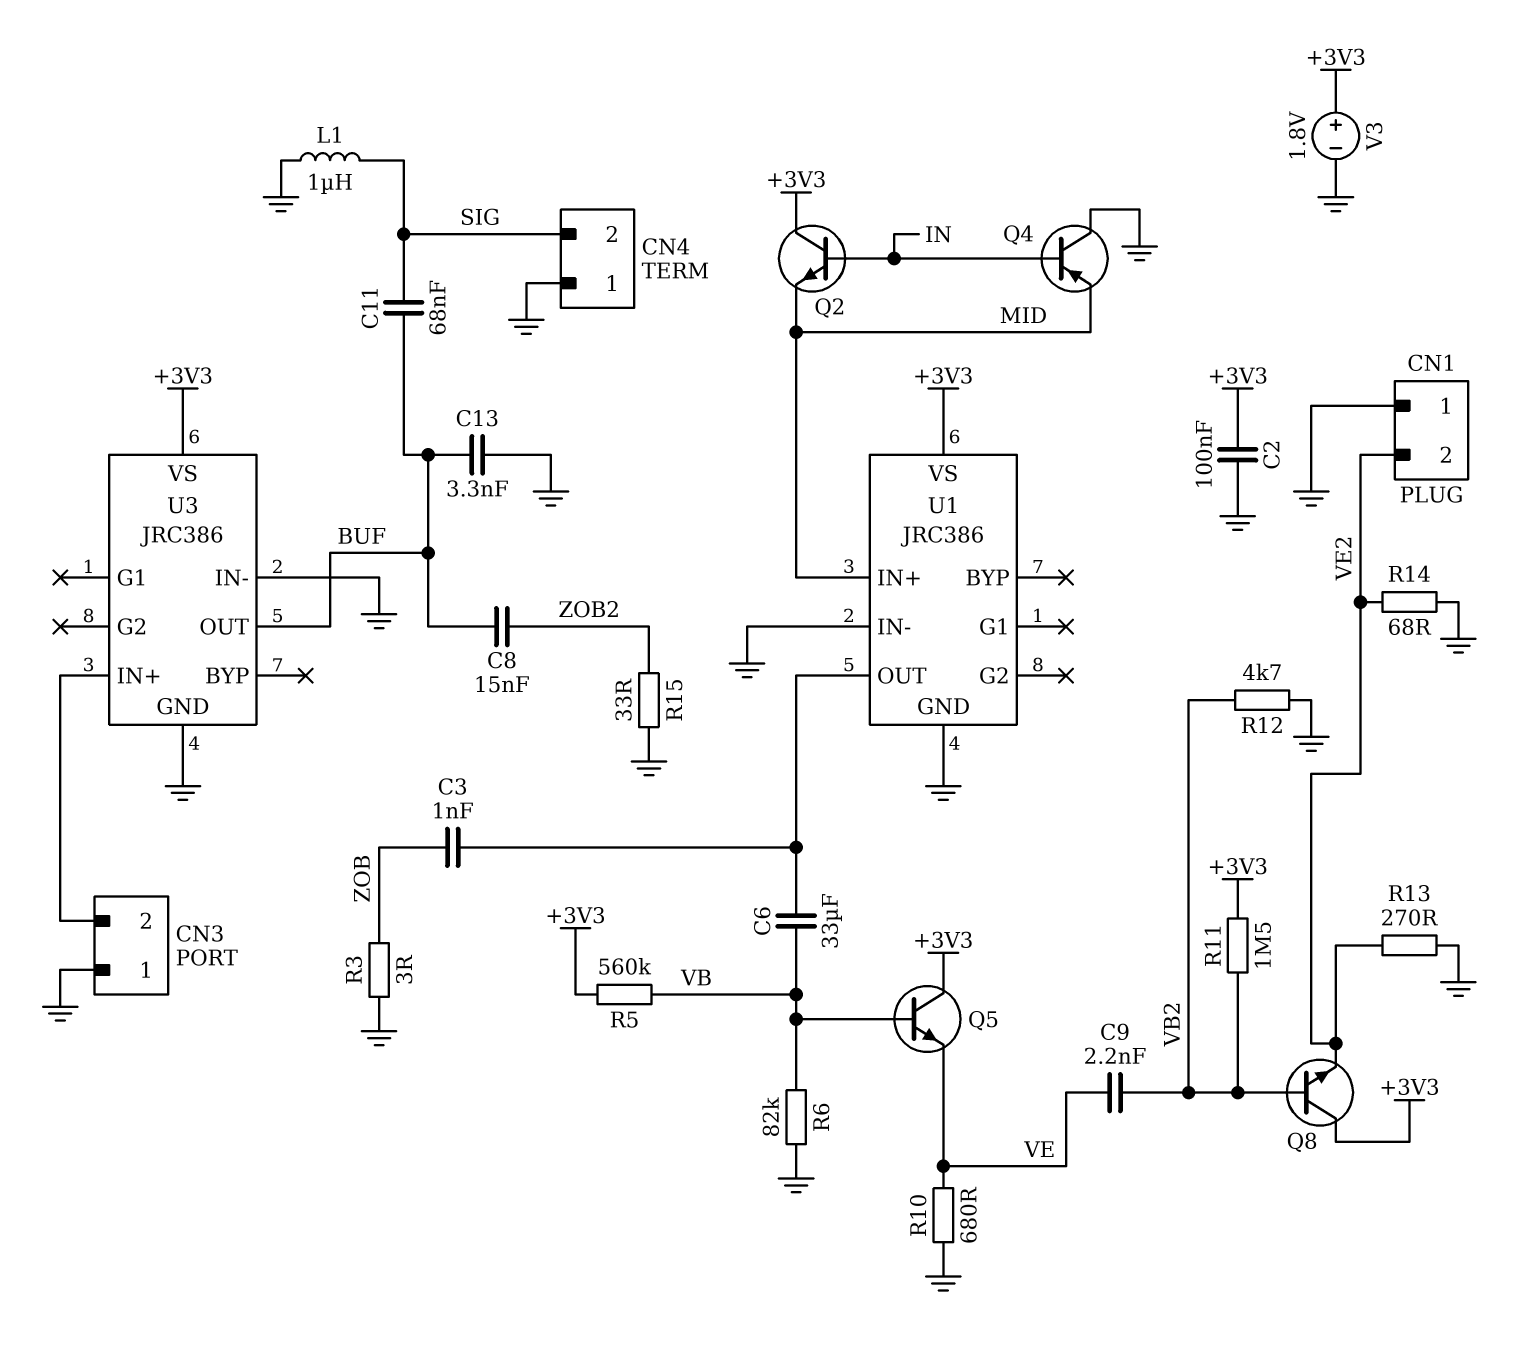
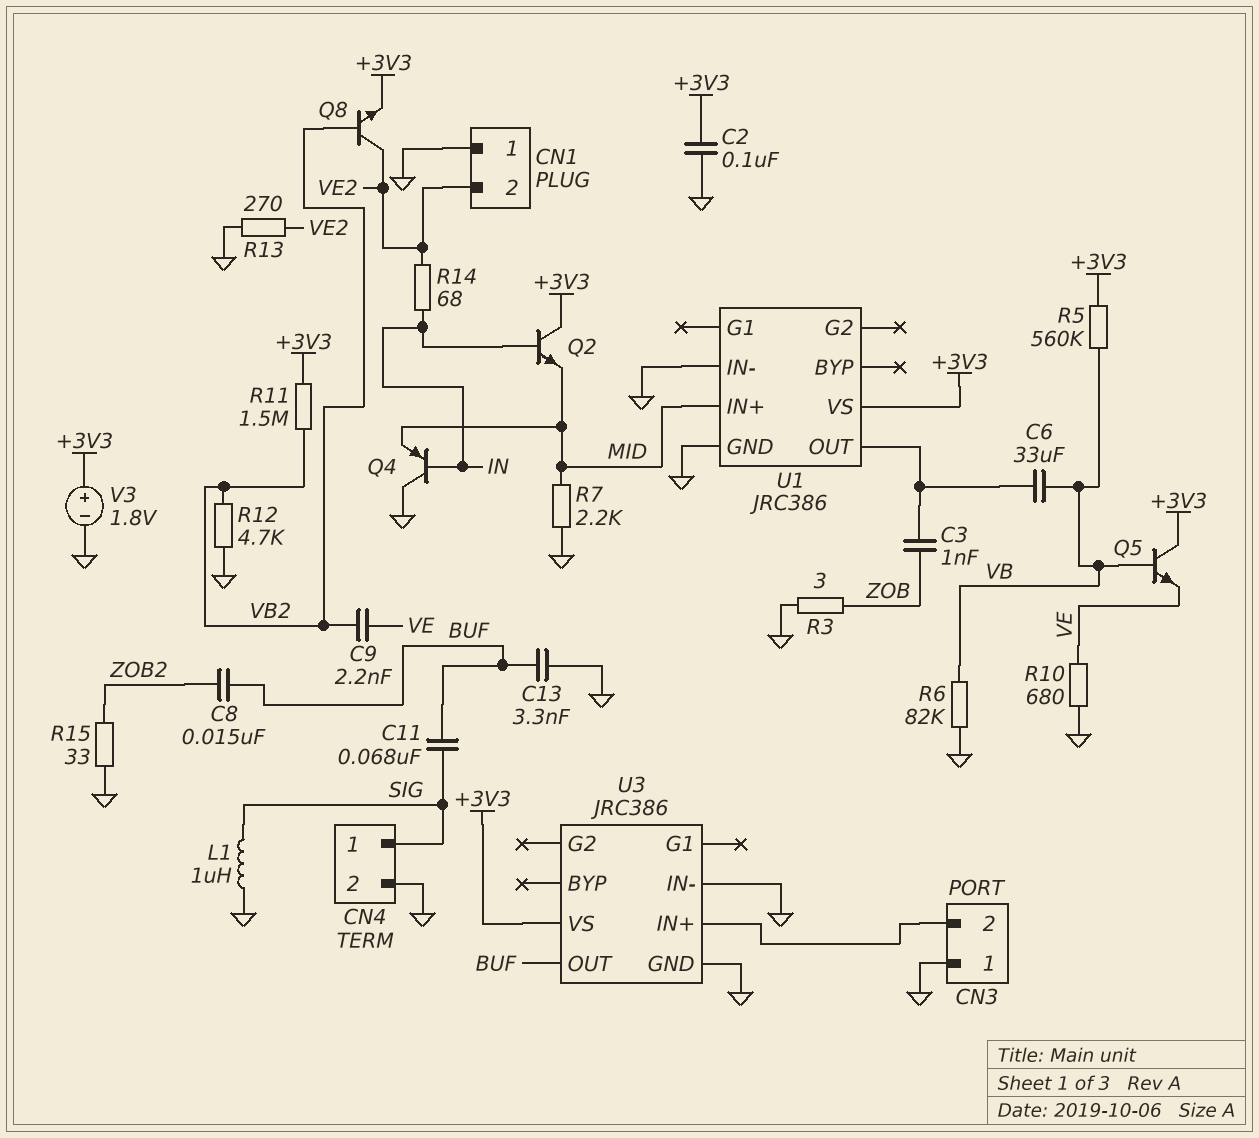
CN4 pin 1: GND -> SIG
CN4 pin 2: SIG -> GND
Q8: NPN (B VB2, C +3V3, E VE2) -> NPN (B VB2, C VE2, E +3V3)
R7: none -> 2.2k (GND, MID)
R14: 68 (GND, VE2) -> 68 (IN, VE2)

